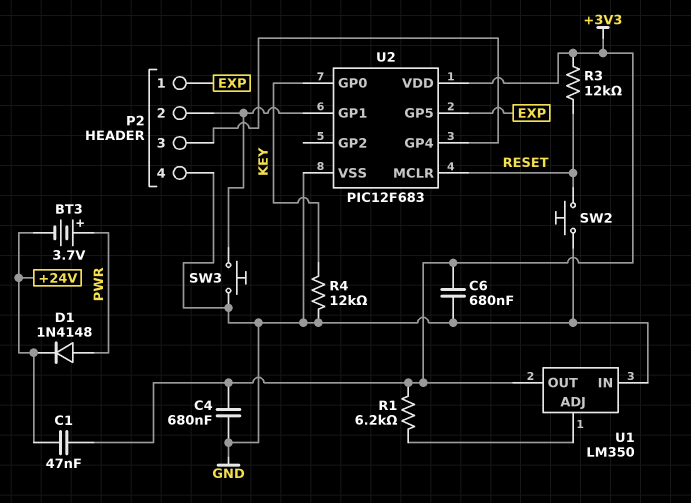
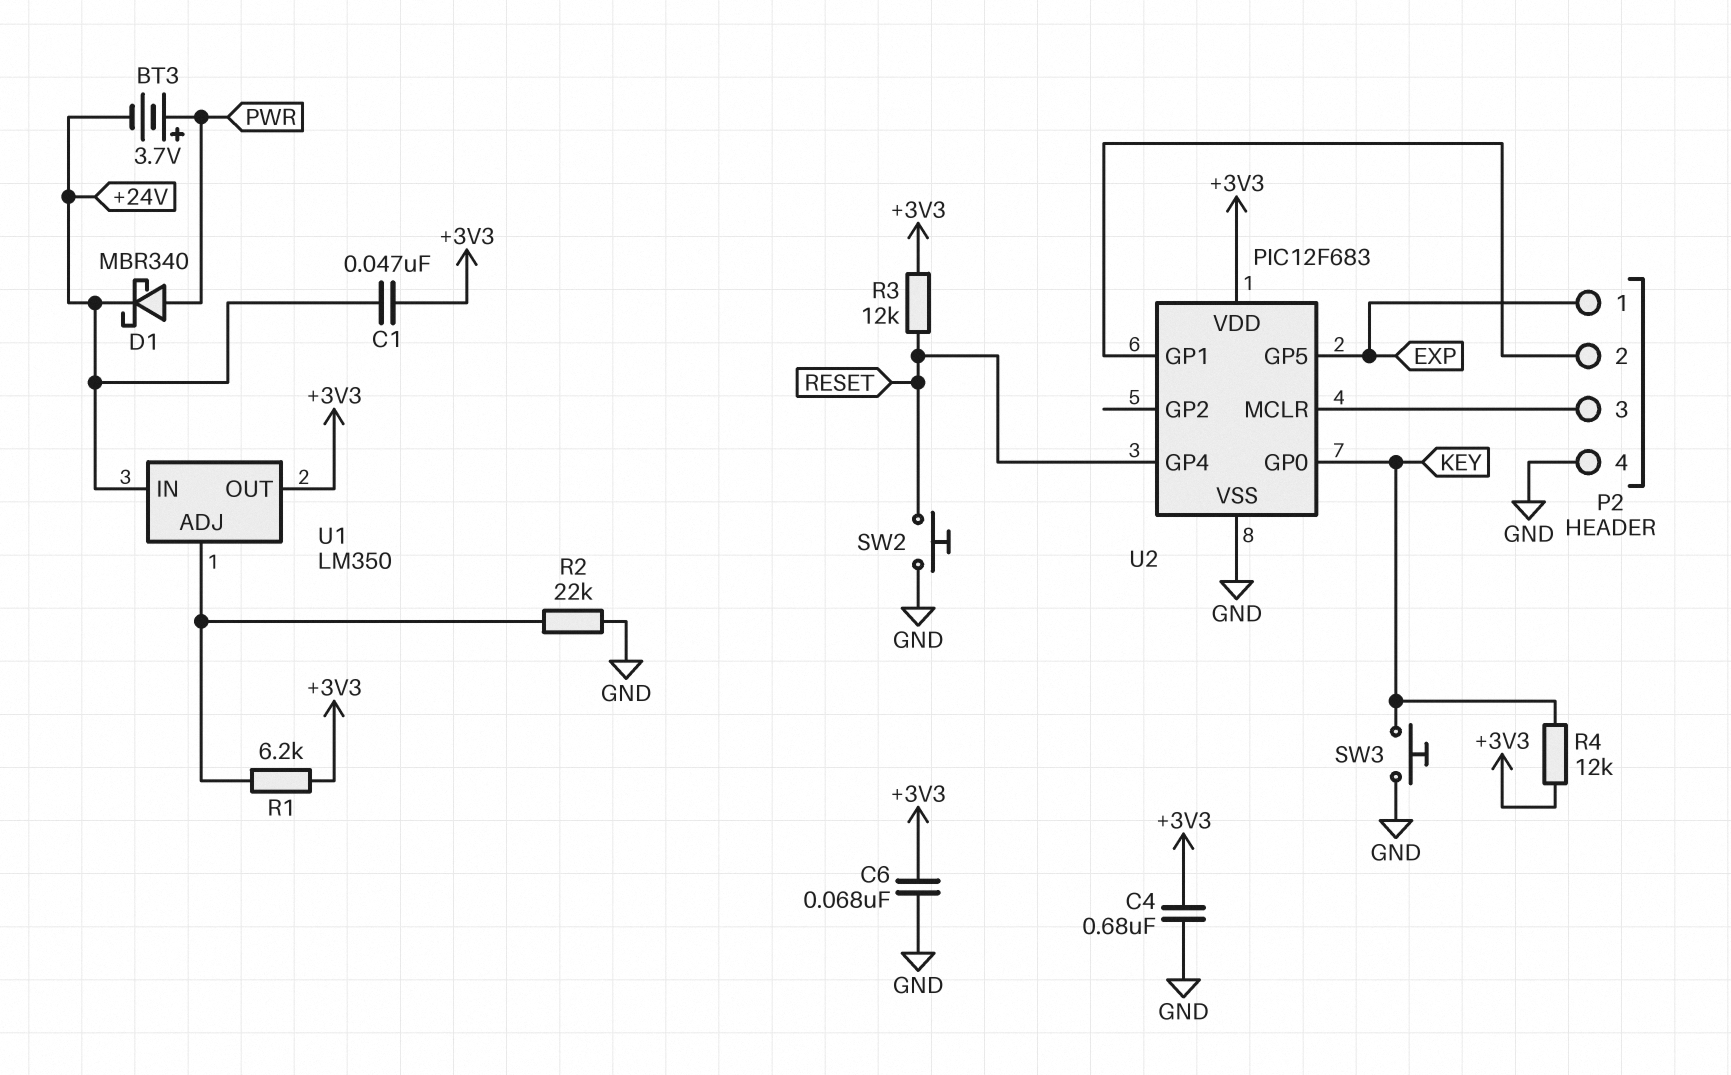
C6: 680nF (+3V3, GND) -> 68nF (+3V3, GND)
D1: diode 1N4148 (A PWR, K +24V) -> schottky MBR340 (A PWR, K +24V)
R2: none -> 22k (GND, U1/ADJ)
R4: 12k (GND, KEY) -> 12k (+3V3, KEY)
SW3: button (GND, P2/2) -> button (GND, KEY)
U1 pin IN: GND -> +24V
U2 pin GP4: P2/3 -> RESET
U2 pin MCLR: RESET -> P2/3

